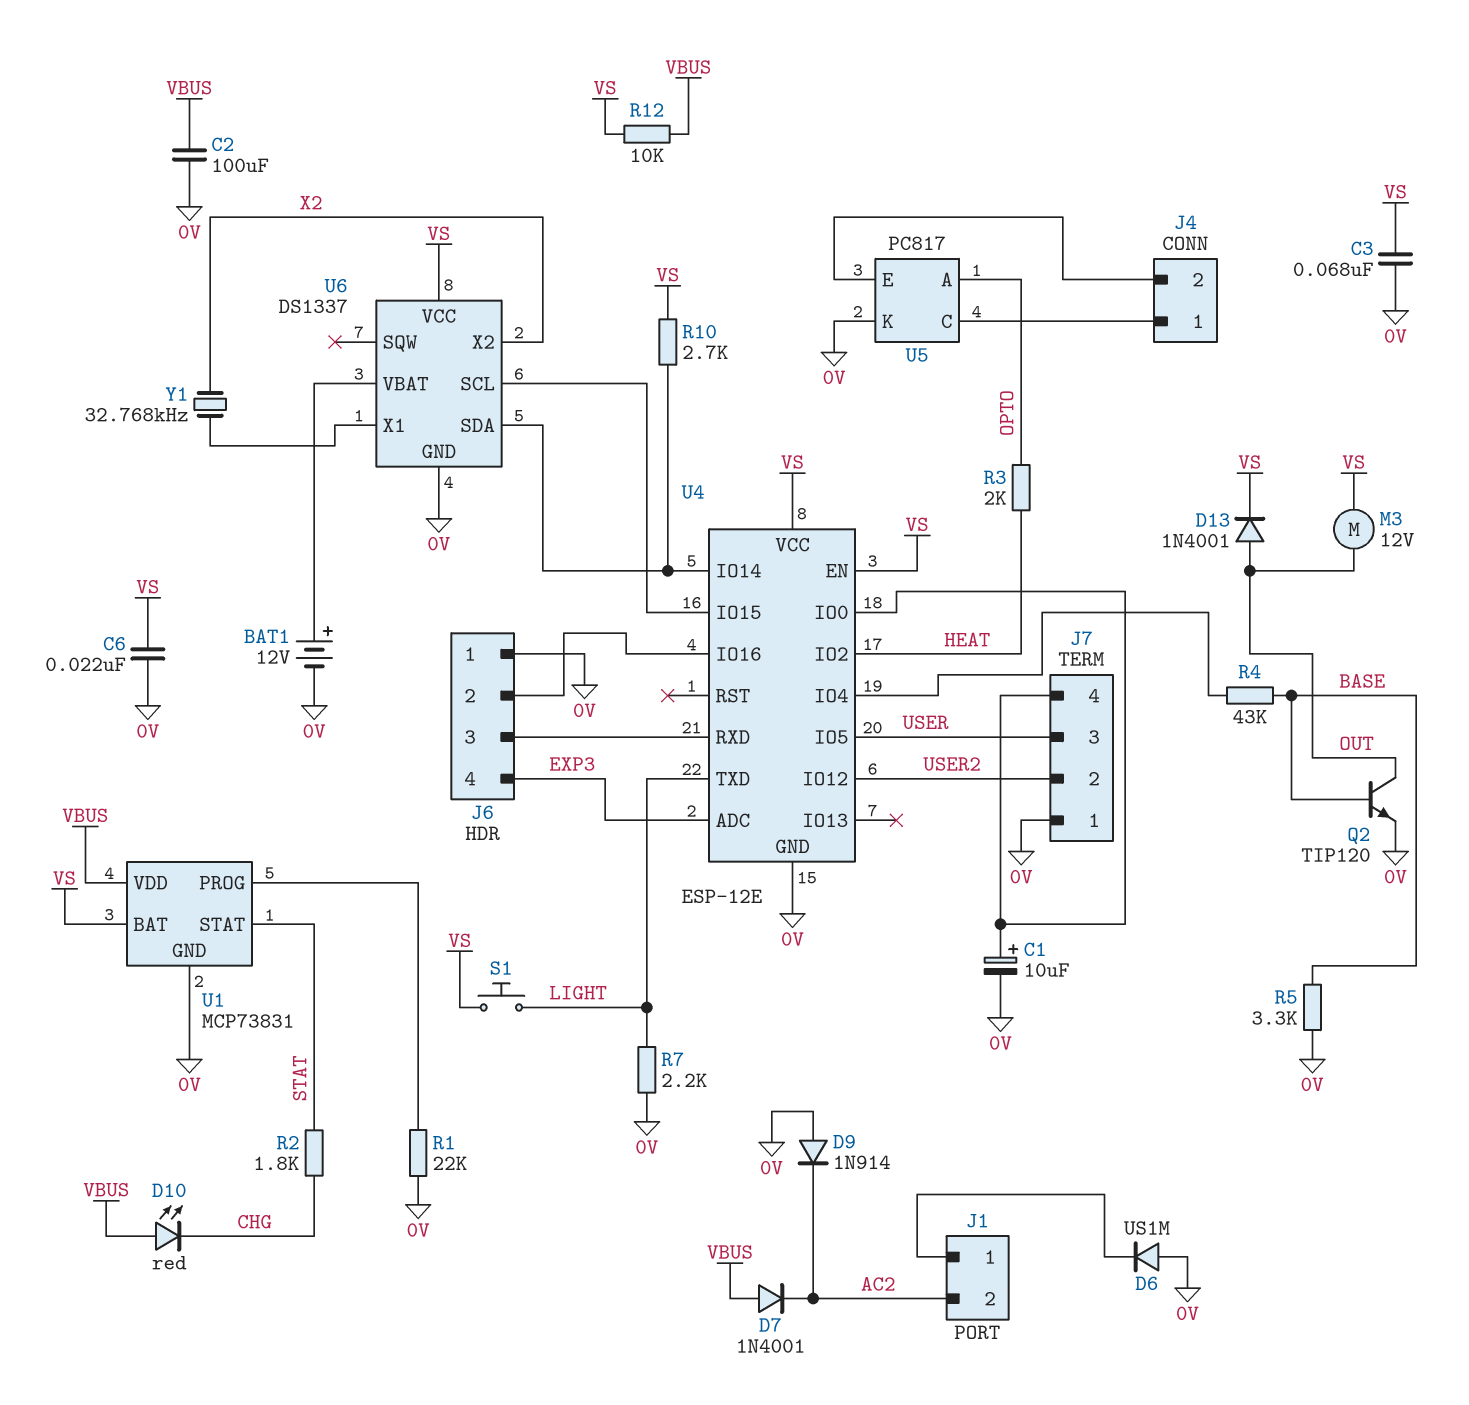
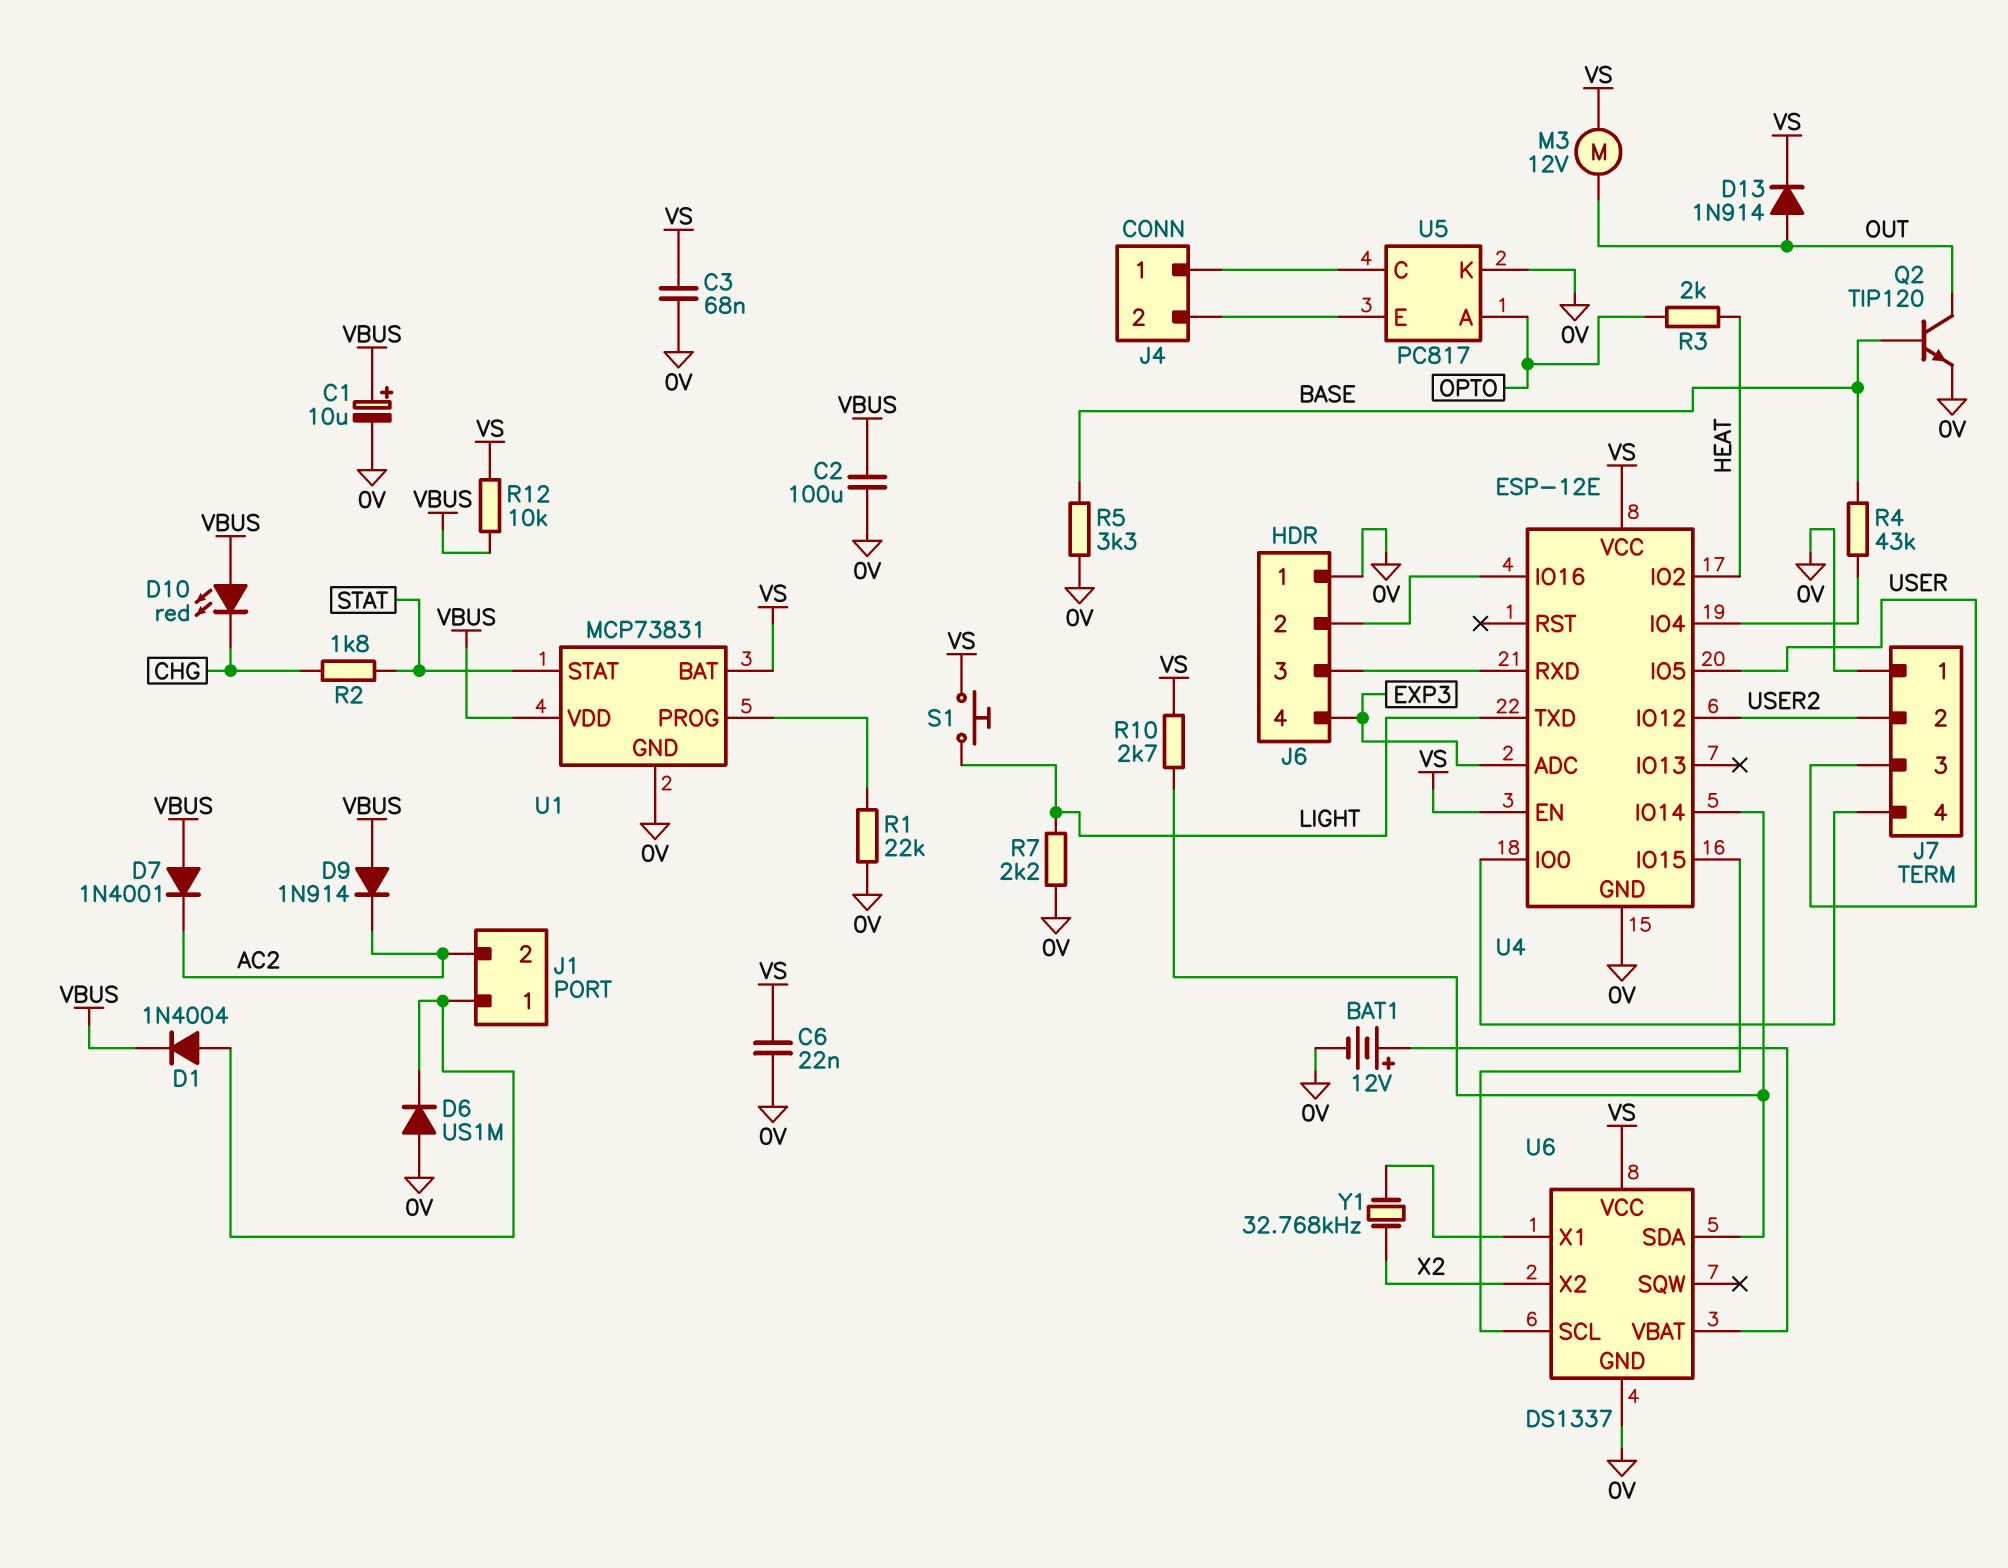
C1: 10uF (plus J7/4, minus 0V) -> 10uF (plus VBUS, minus 0V)
D1: none -> diode 1N4004 (A J1/1, K VBUS)
D9: diode 1N914 (A 0V, K AC2) -> diode 1N914 (A VBUS, K AC2)
D13: diode 1N4001 (A OUT, K VS) -> diode 1N914 (A OUT, K VS)

